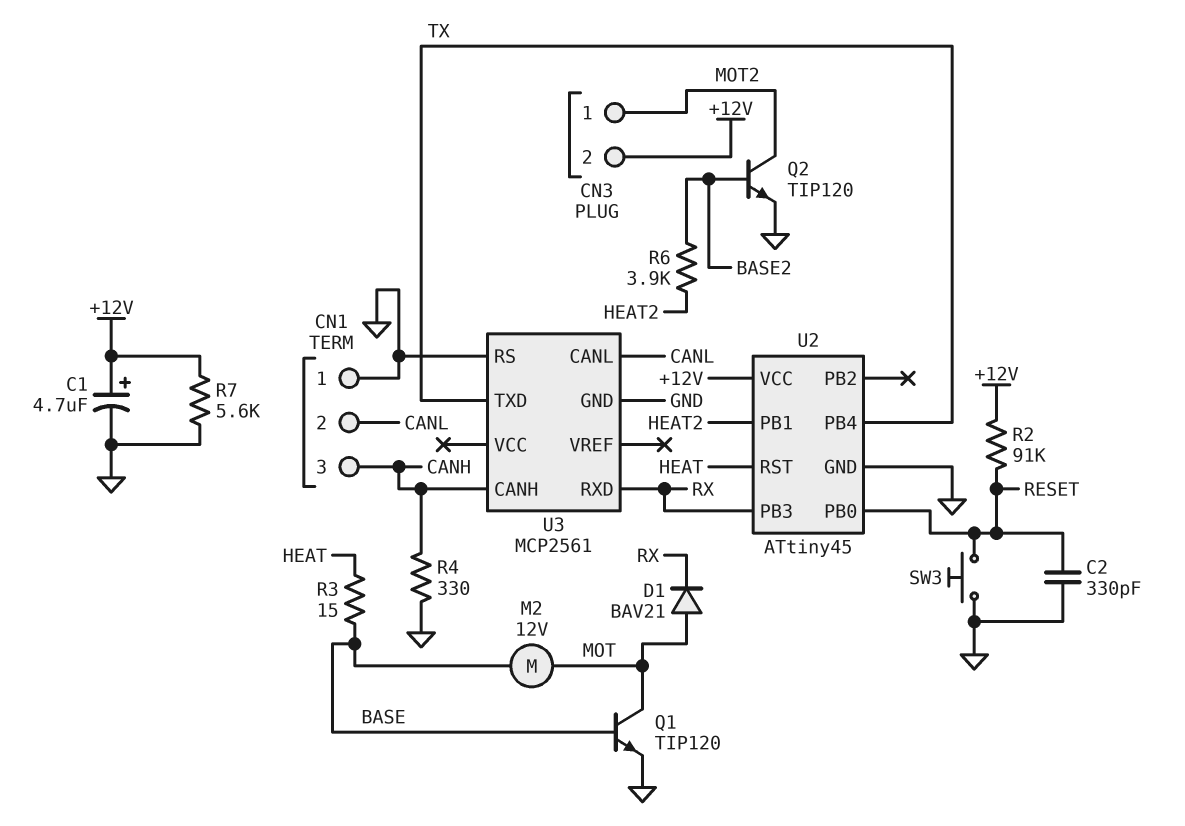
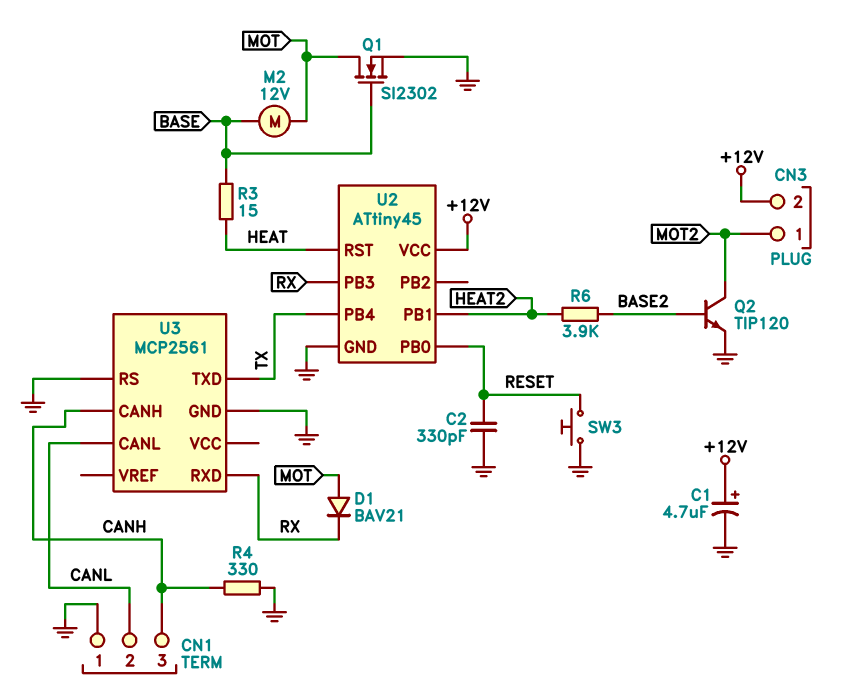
Q1: NPN TIP120 (B BASE, C MOT, E GND) -> NMOS SI2302 (G BASE, D MOT, S GND)
R2: 91k (+12V, RESET) -> none
R7: 5.6k (+12V, GND) -> none

